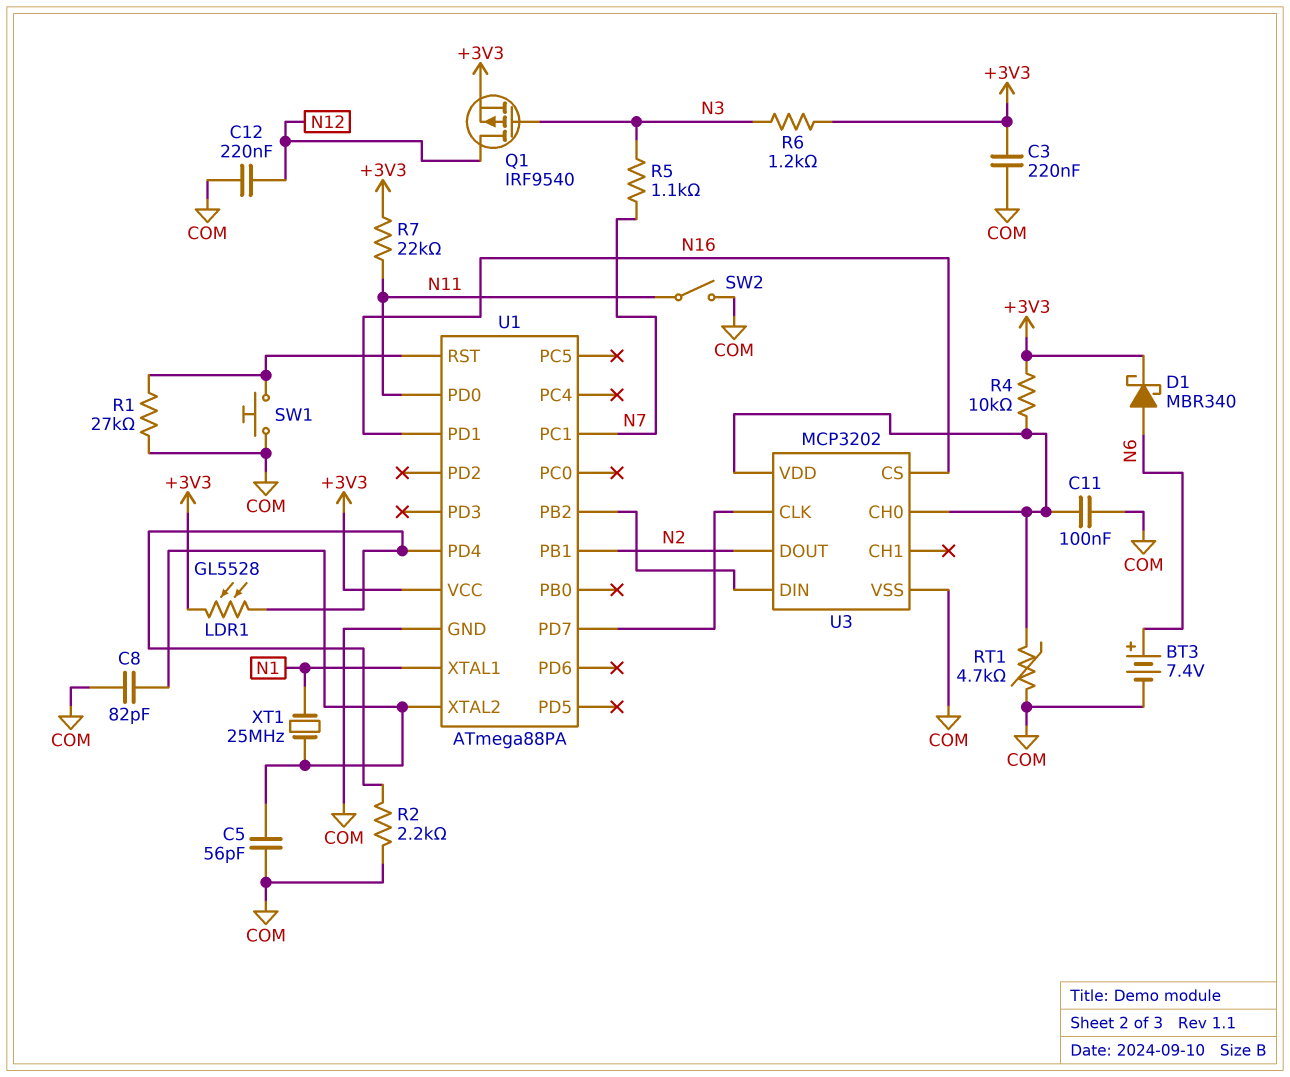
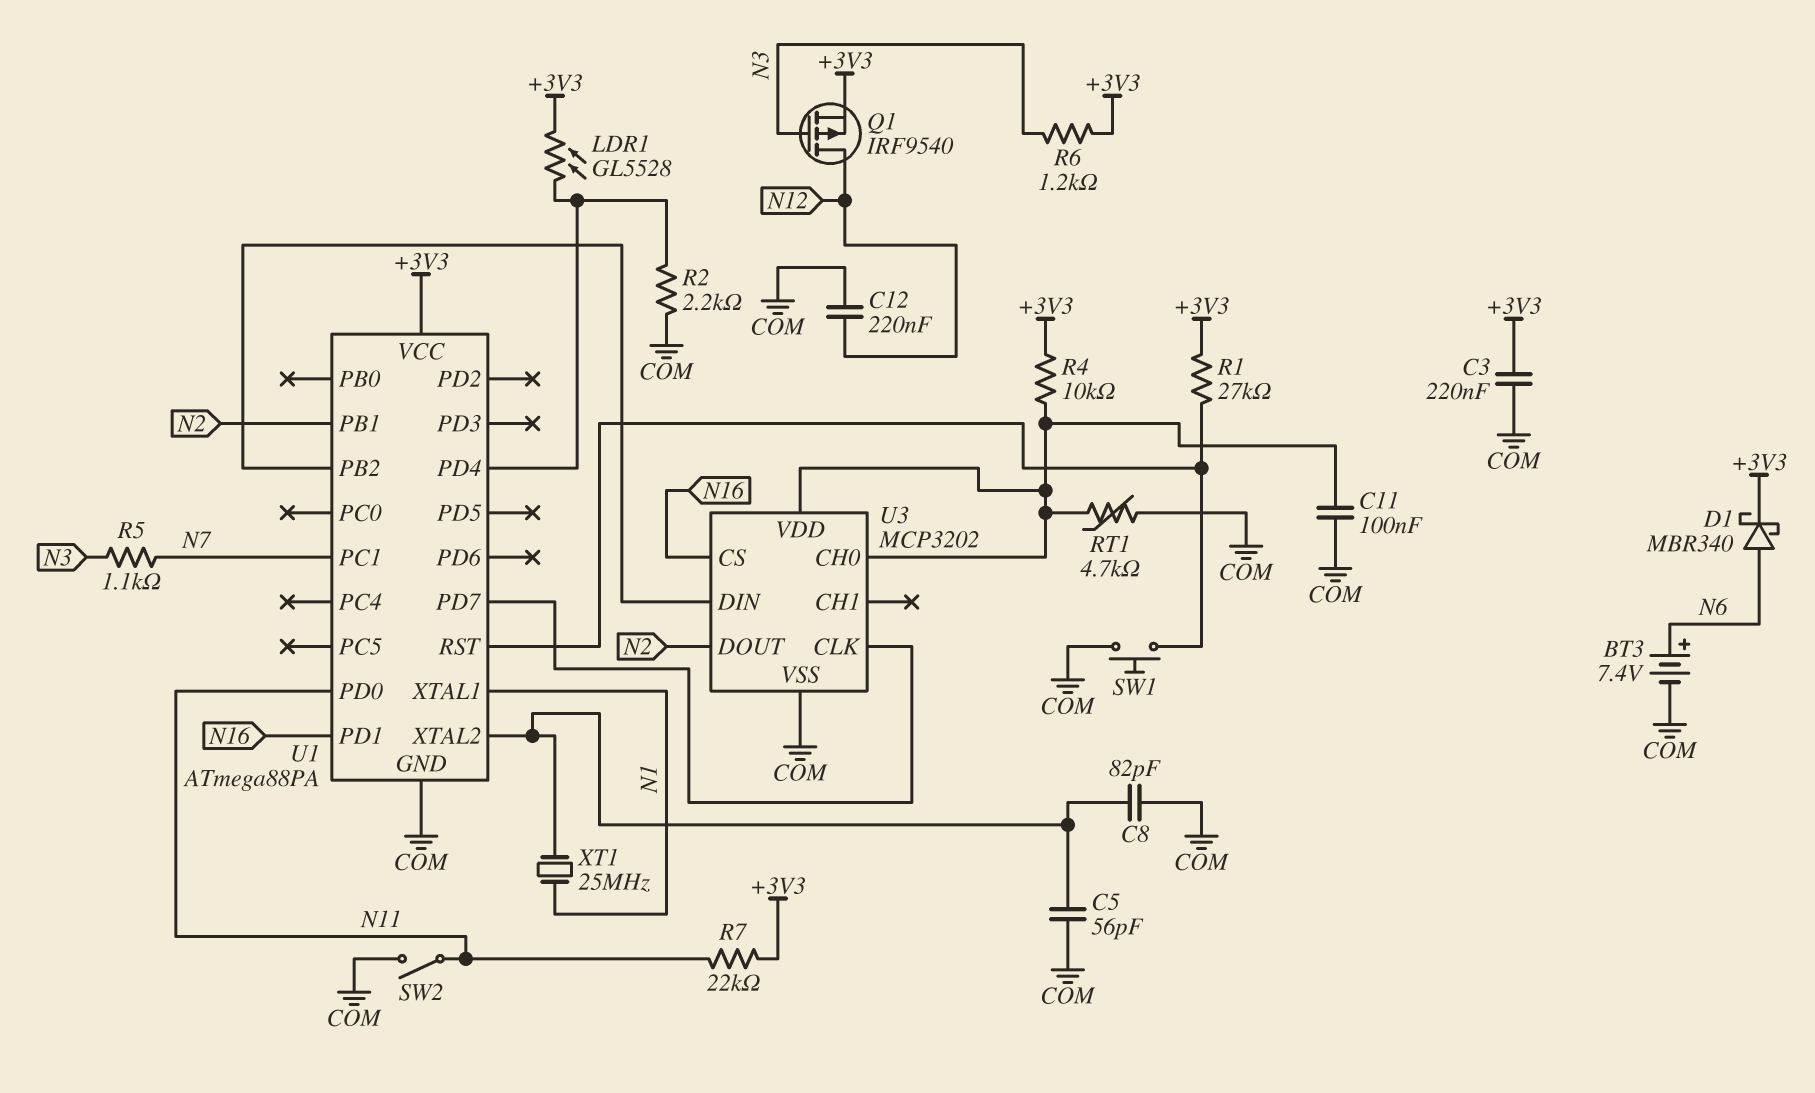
R1: 27k (COM, U1/RST) -> 27k (+3V3, U1/RST)

